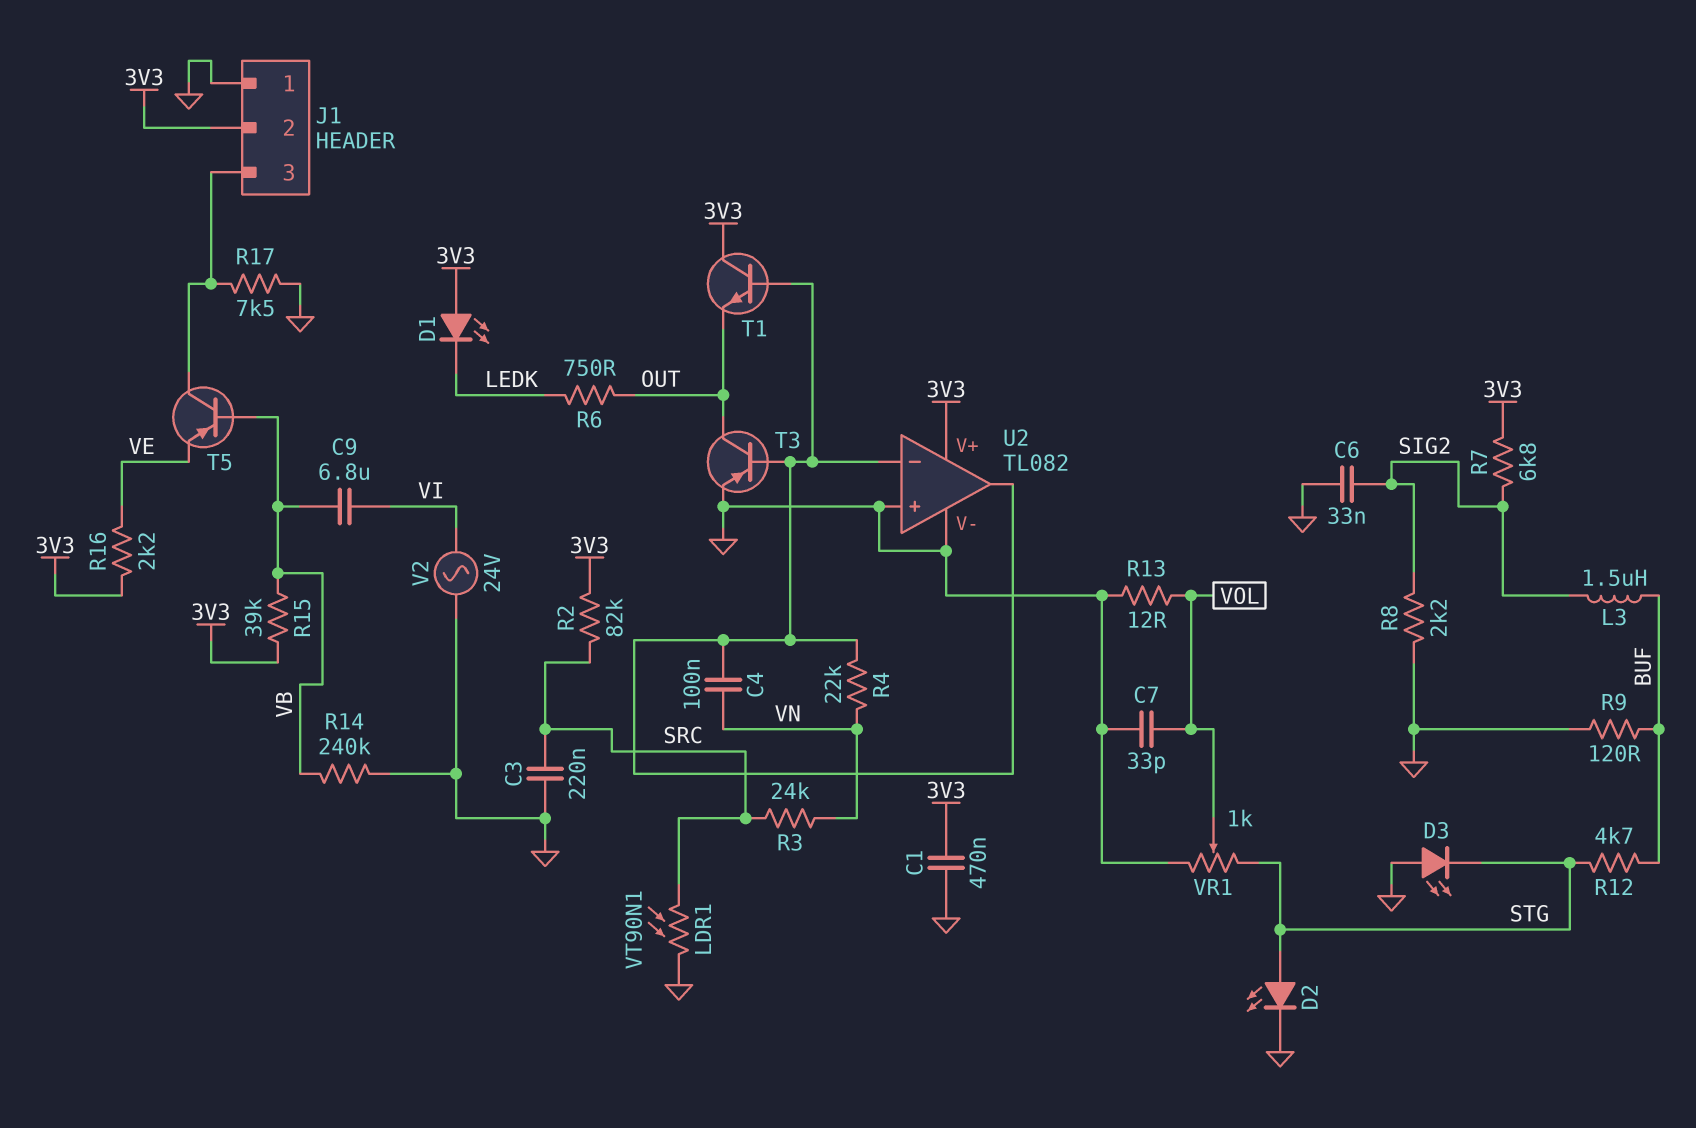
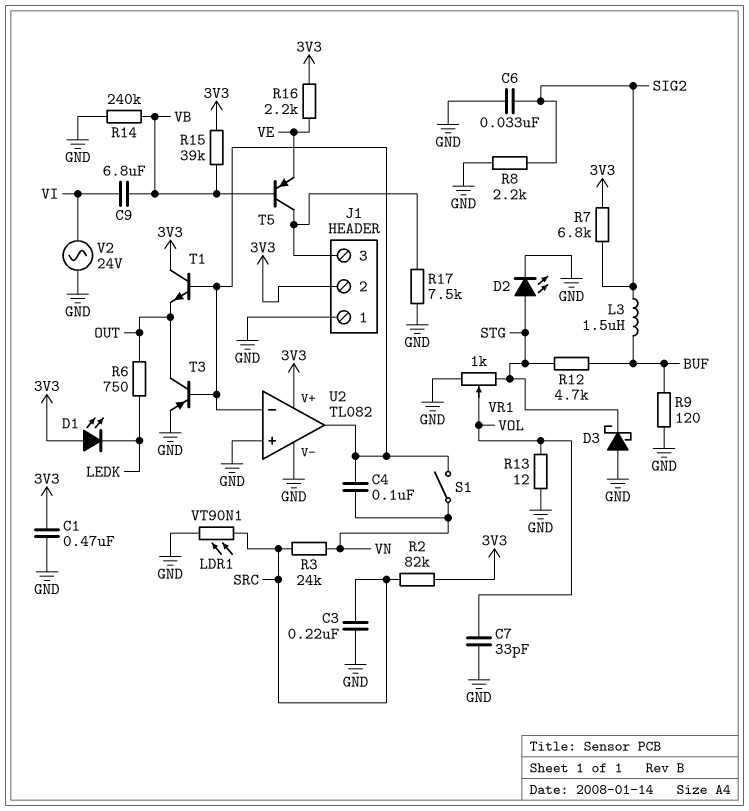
D3: LED (A GND, K STG) -> schottky (A GND, K STG)
R4: 22k (U2/in-, VN) -> none
S1: none -> switch (U2/in-, VN)

